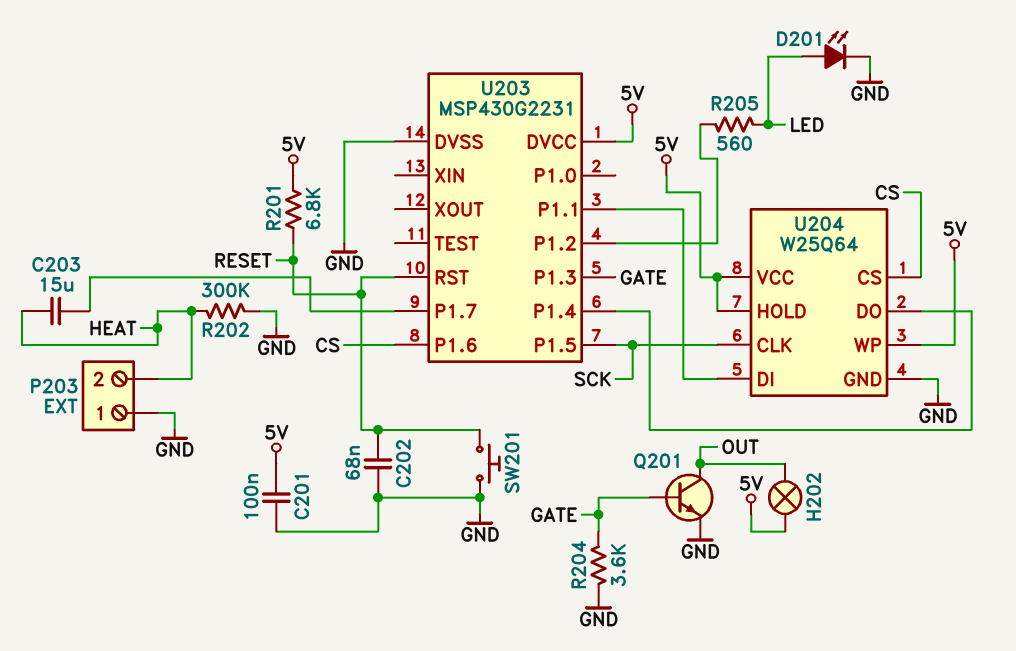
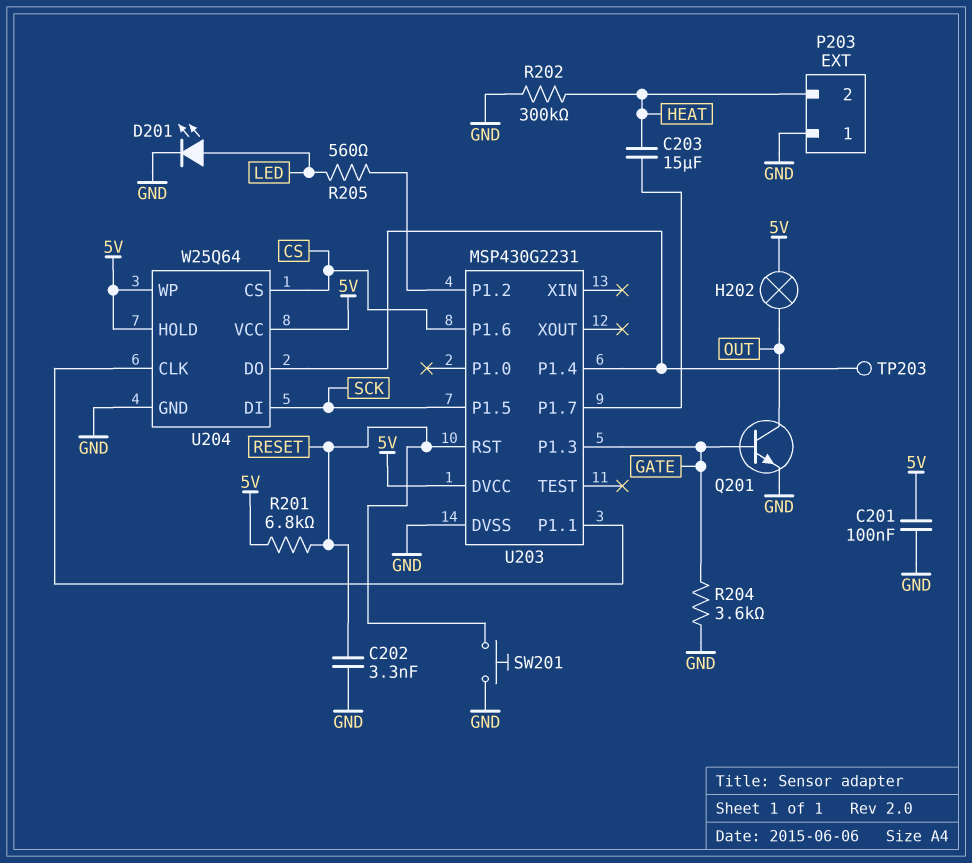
C202: 68nF (GND, RESET) -> 3.3nF (GND, RESET)
TP203: none -> test point (U203/P1.4)
U204 pin CLK: SCK -> U203/P1.1
U204 pin DI: U203/P1.1 -> SCK

